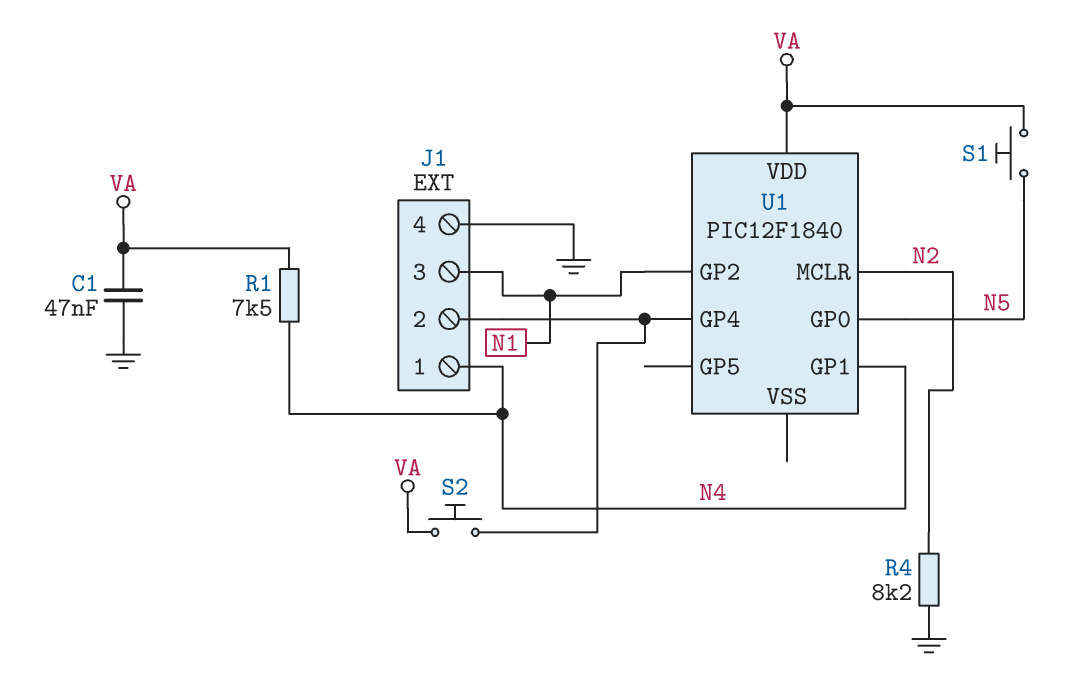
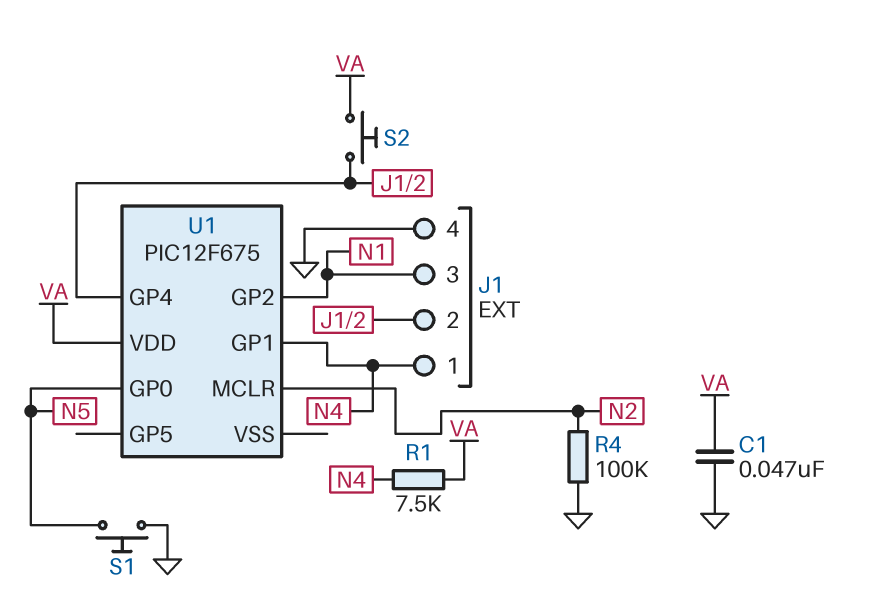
R4: 8.2k (GND, N2) -> 100k (GND, N2)
S1: button (N5, VA) -> button (GND, N5)
U1: PIC12F1840 -> PIC12F675

